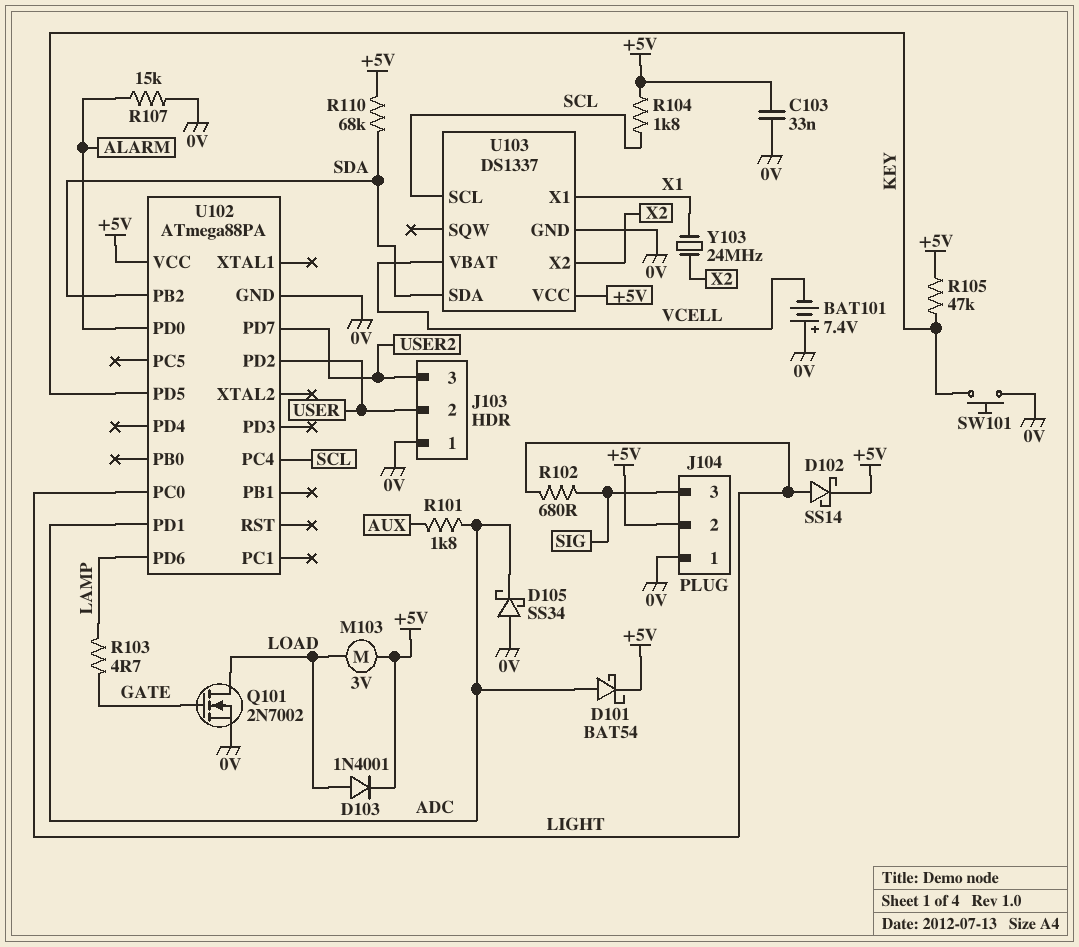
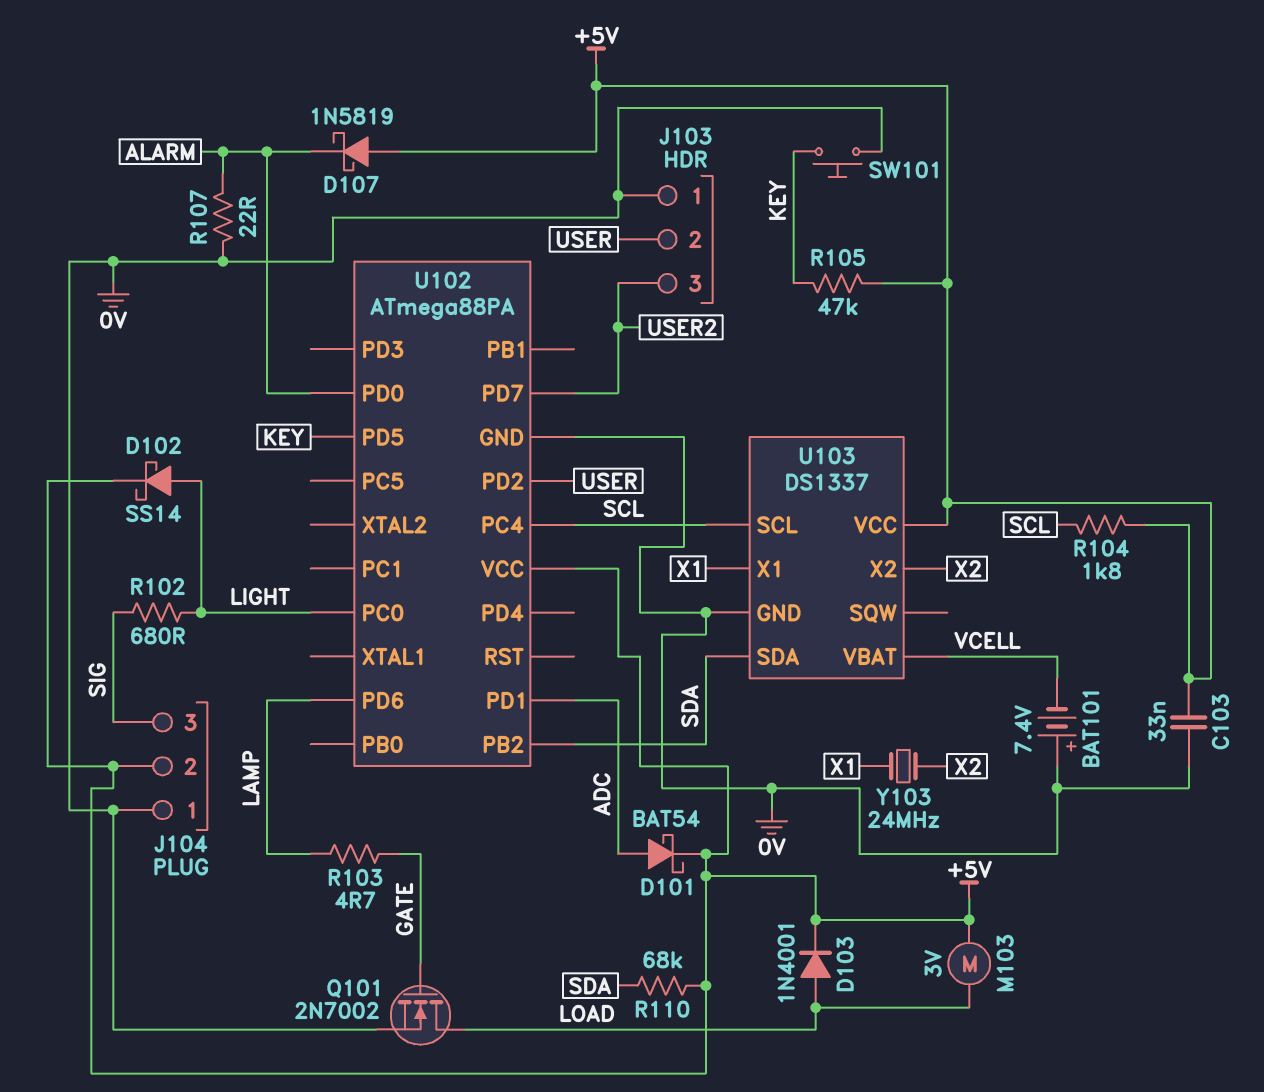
D105: schottky SS34 (A 0V, K ADC) -> none
D107: none -> schottky 1N5819 (A +5V, K ALARM)
R101: 1.8k (ADC, AUX) -> none
R107: 15k (0V, ALARM) -> 22 (0V, ALARM)

